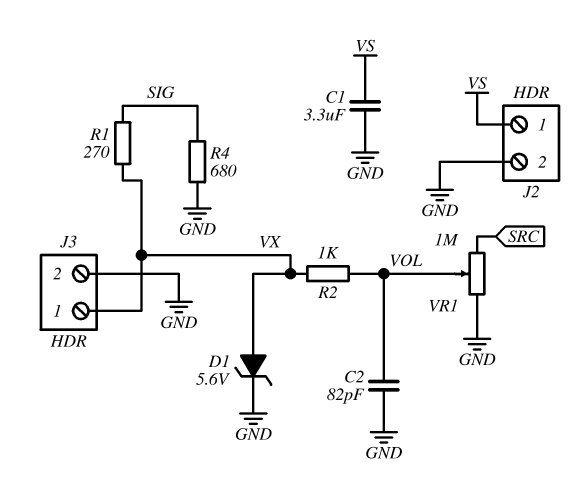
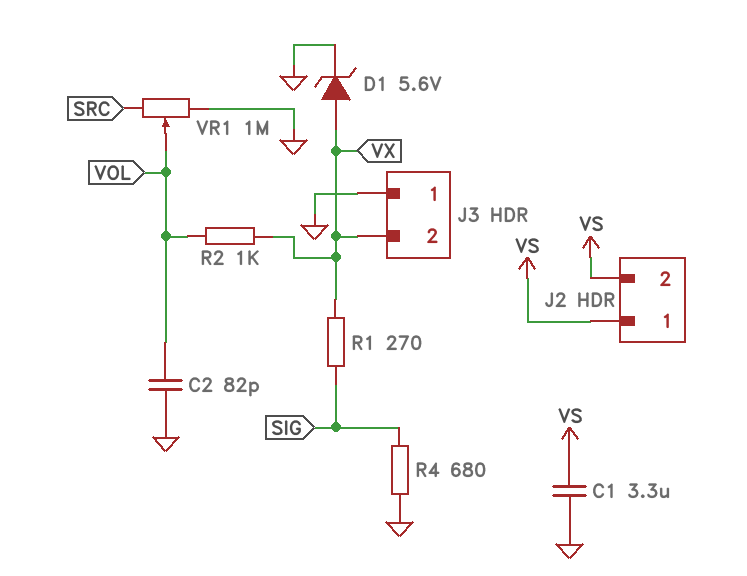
J2 pin 2: GND -> VS
J3 pin 1: VX -> GND
J3 pin 2: GND -> VX

